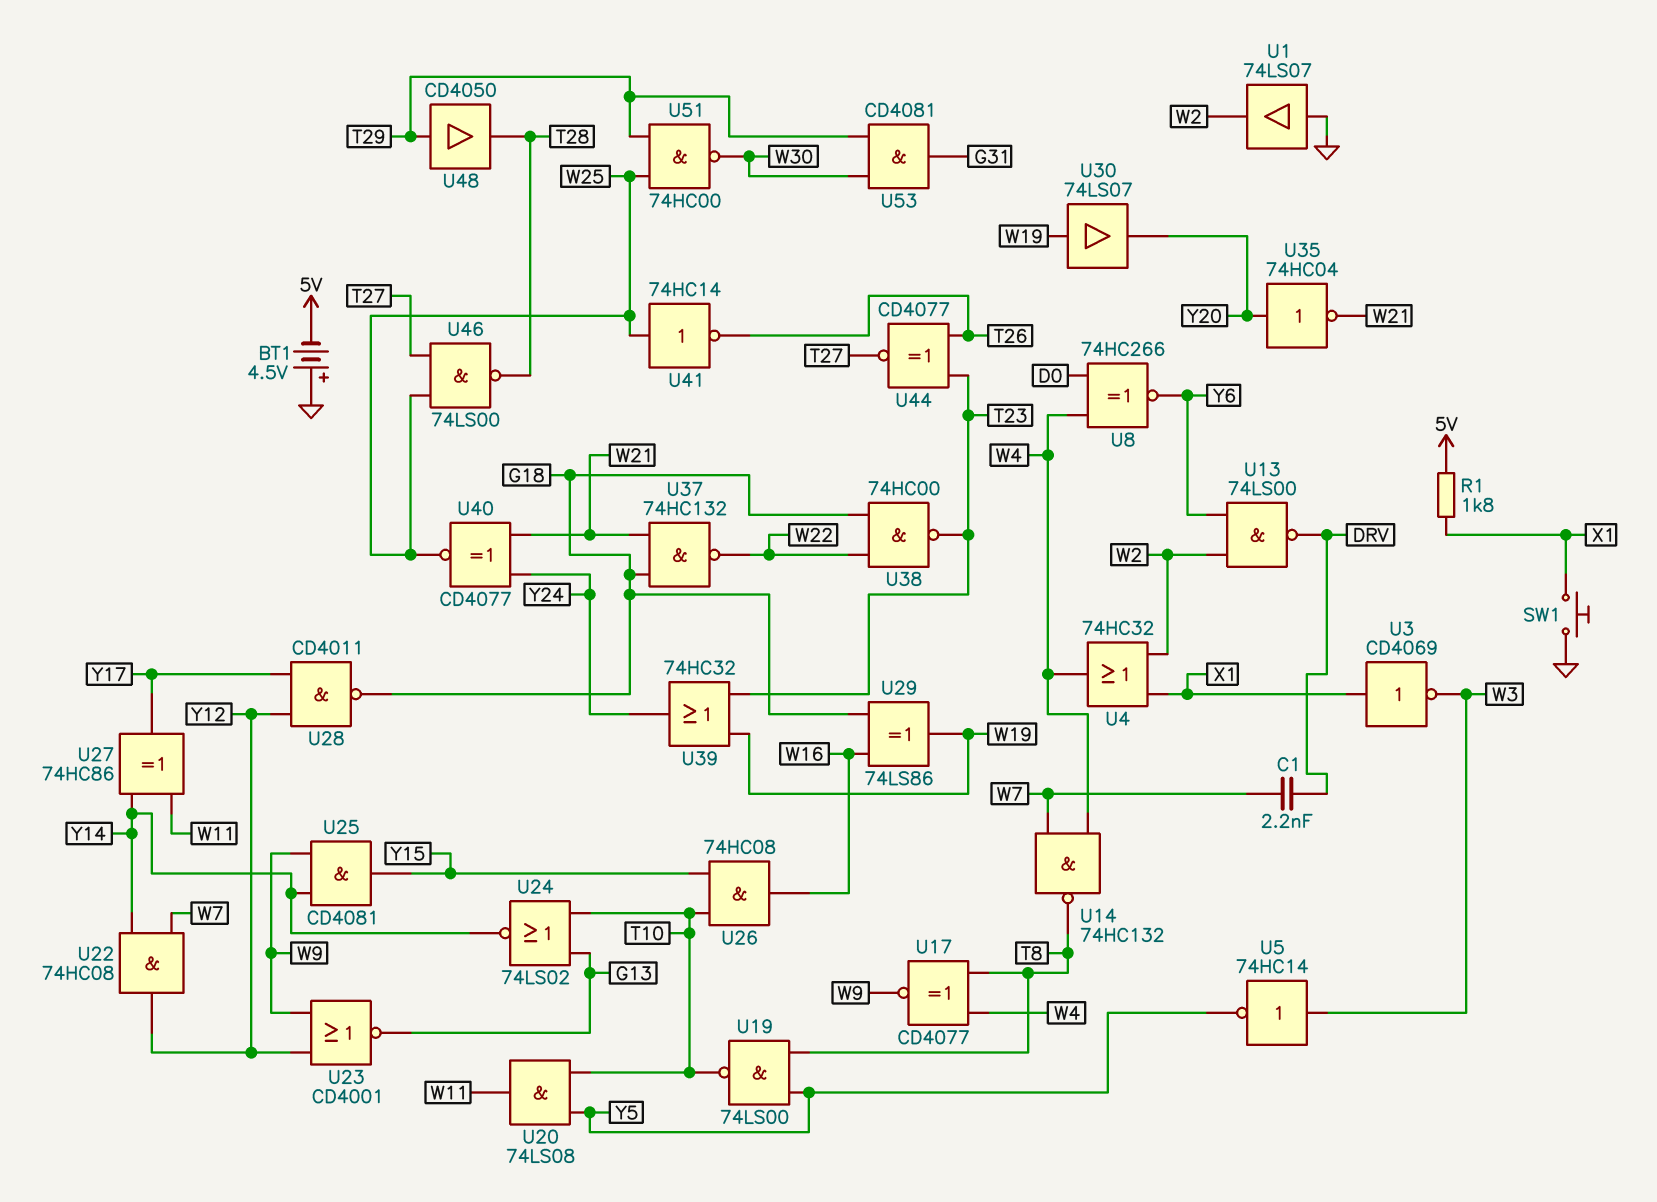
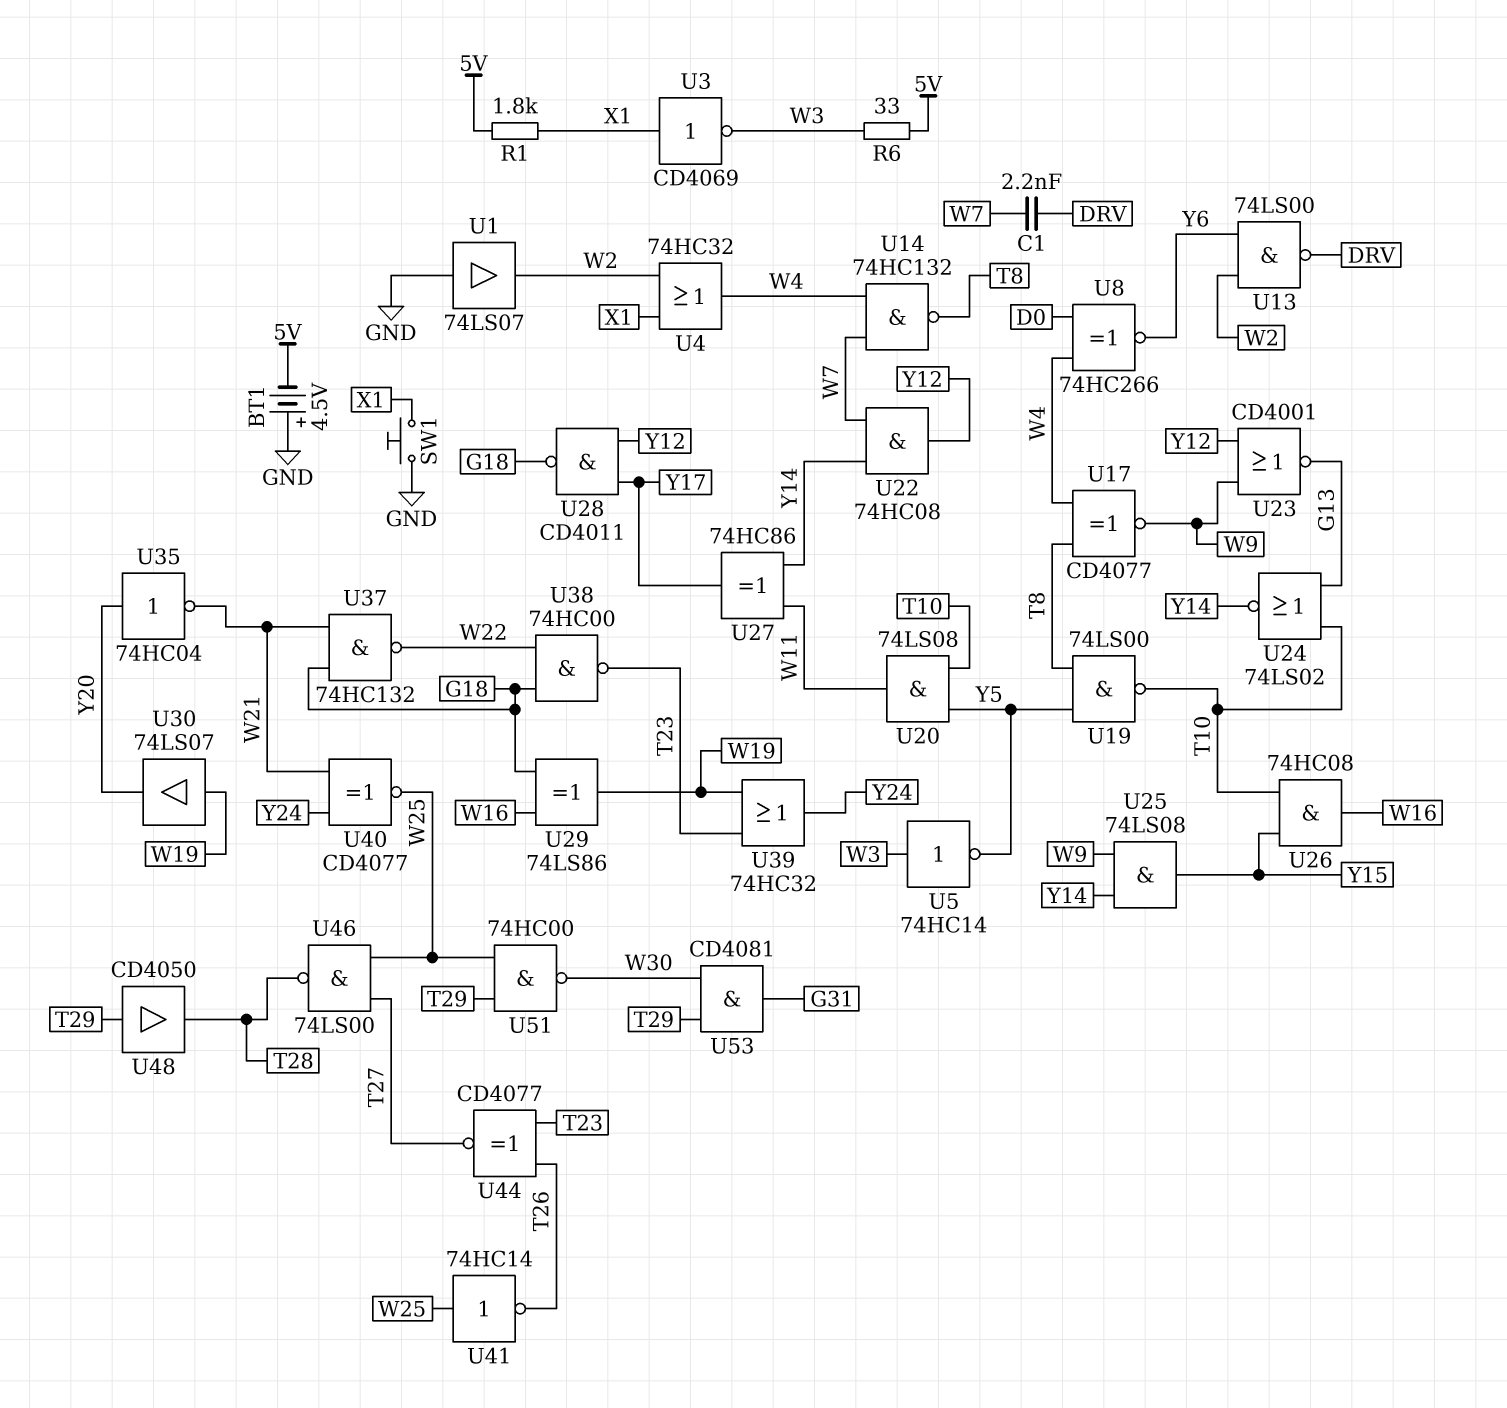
R6: none -> 33 (5V, W3)
U25: AND CD4081 (in W9, in Y14, out Y15) -> AND 74LS08 (in W9, in Y14, out Y15)

